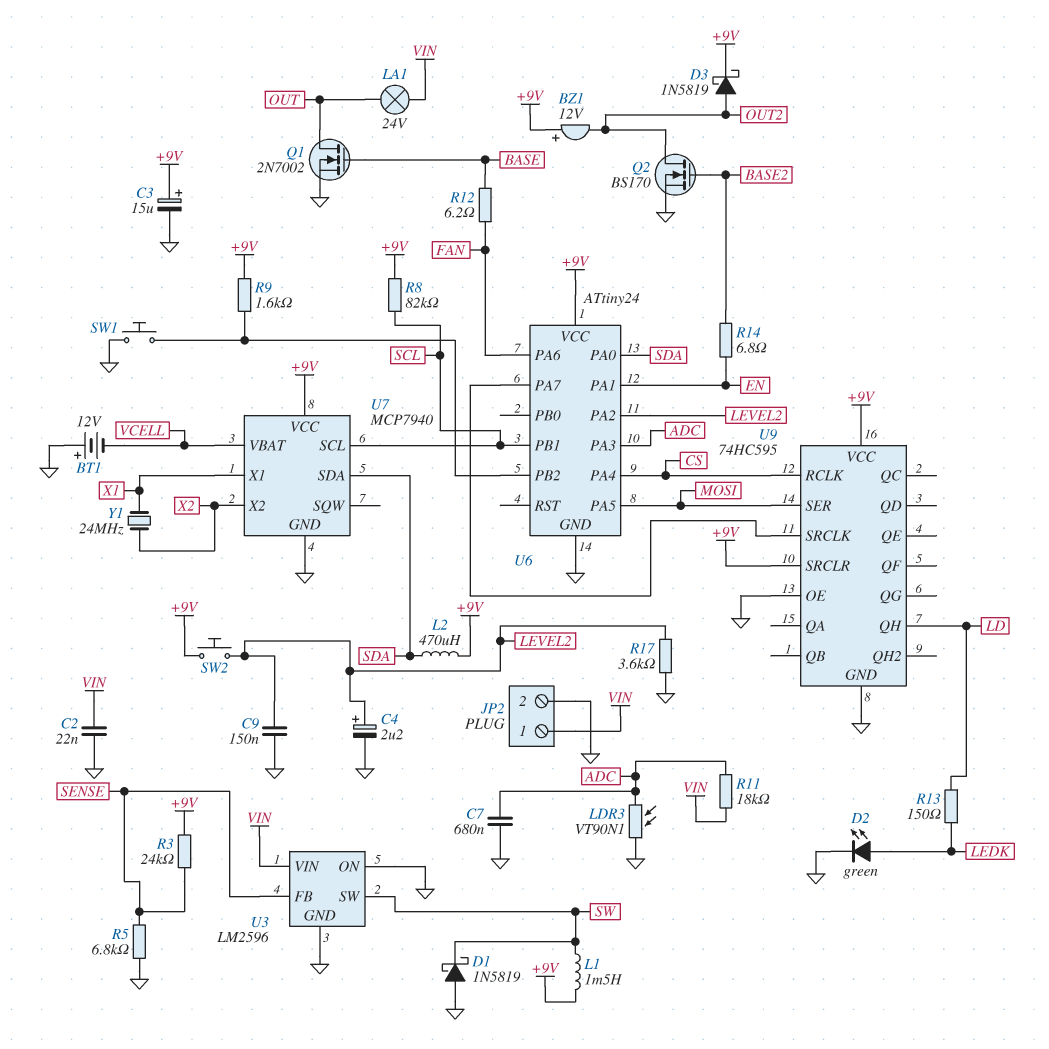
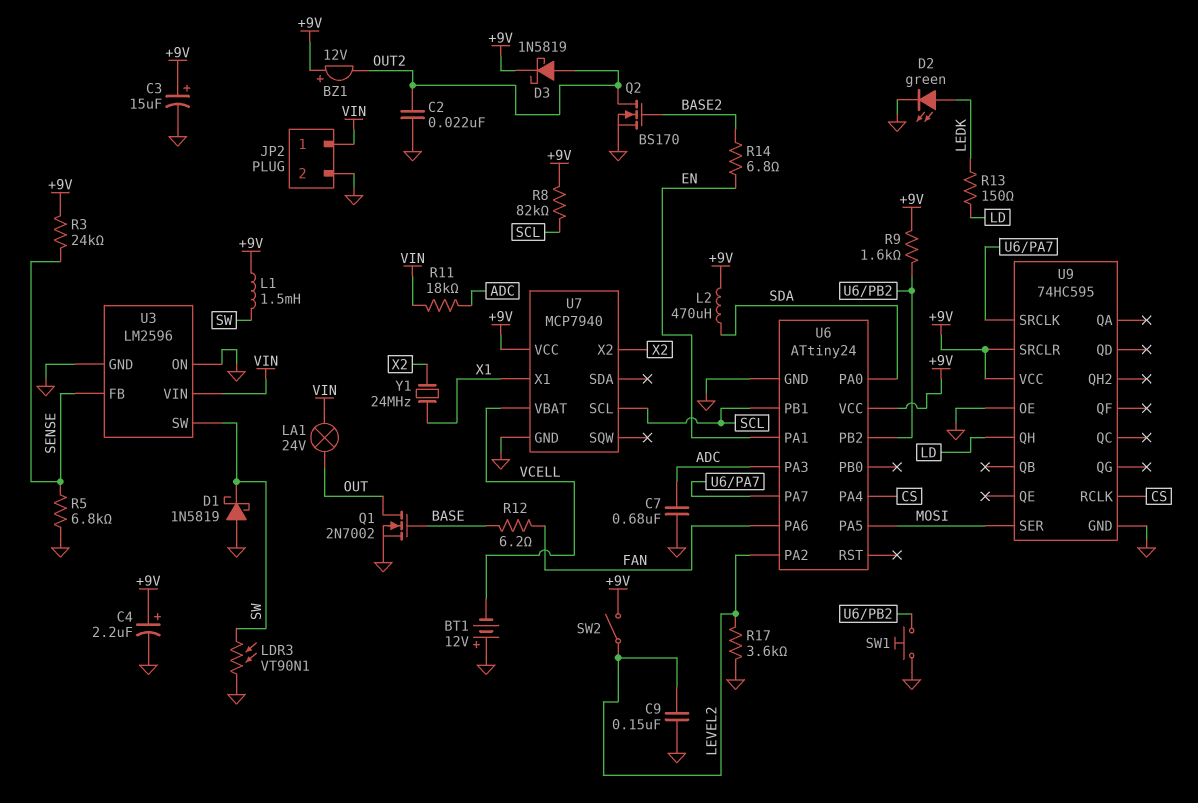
C2: 22nF (GND, VIN) -> 22nF (GND, OUT2)
C4: 2.2uF (plus LEVEL2, minus GND) -> 2.2uF (plus +9V, minus GND)
LDR3: VT90N1 (ADC, GND) -> VT90N1 (GND, SW)
SW2: button (+9V, LEVEL2) -> switch (+9V, LEVEL2)
U7 pin SDA: SDA -> none

